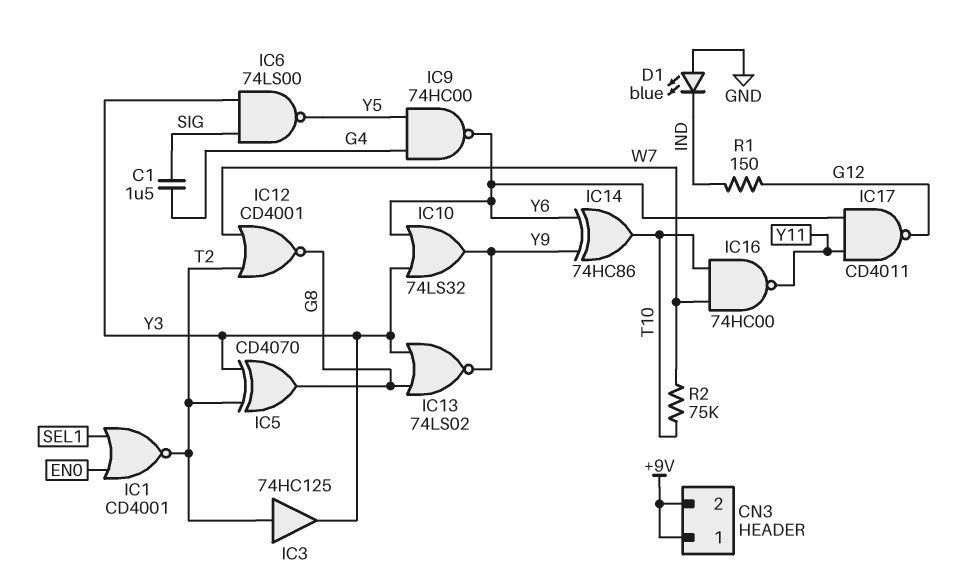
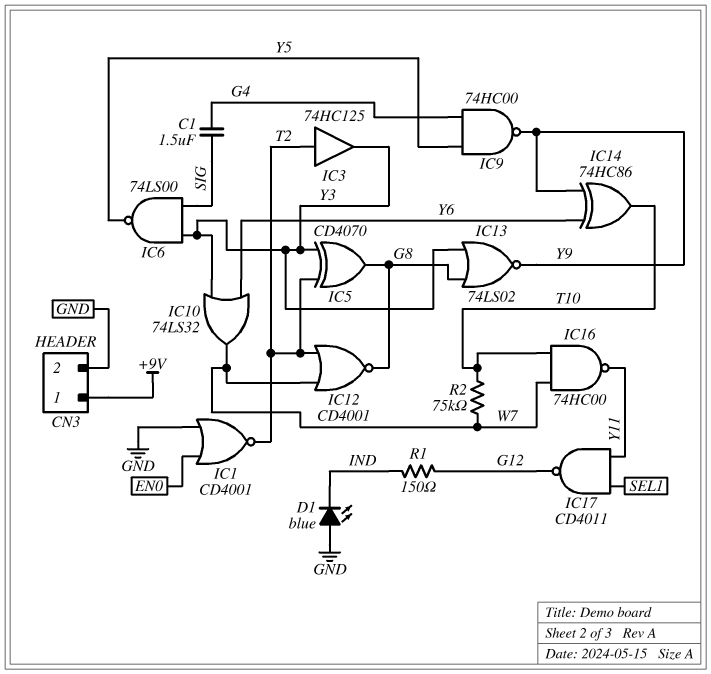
CN3 pin 2: +9V -> GND
IC1: NOR CD4001 (in EN0, in SEL1, out T2) -> NOR CD4001 (in EN0, in GND, out T2)
IC9: NAND 74HC00 (in G4, in Y5, out Y6) -> NAND 74HC00 (in G4, in Y5, out Y9)
IC10: OR 74LS32 (in Y3, in Y6, out Y9) -> OR 74LS32 (in Y3, in Y6, out W7)
IC17: NAND CD4011 (in Y6, in Y11, out G12) -> NAND CD4011 (in SEL1, in Y11, out G12)

